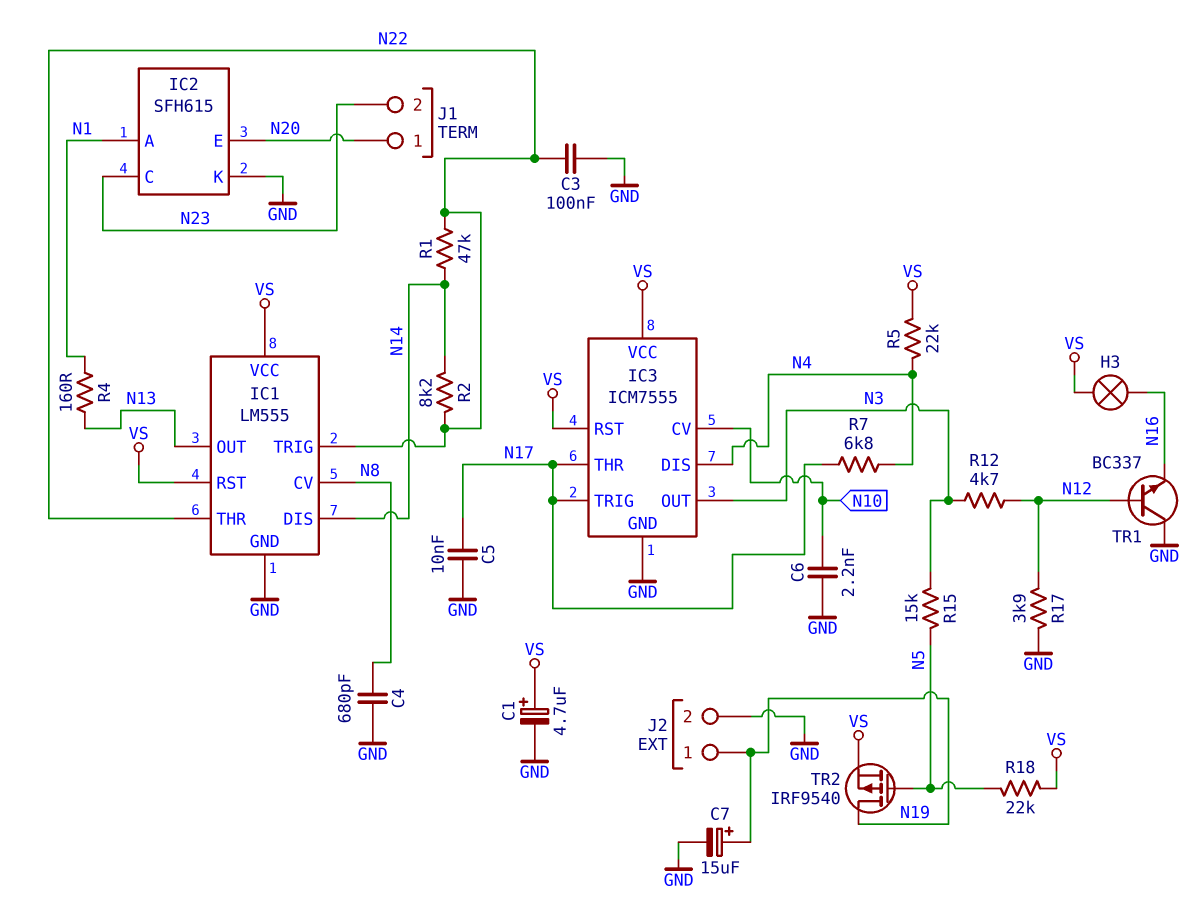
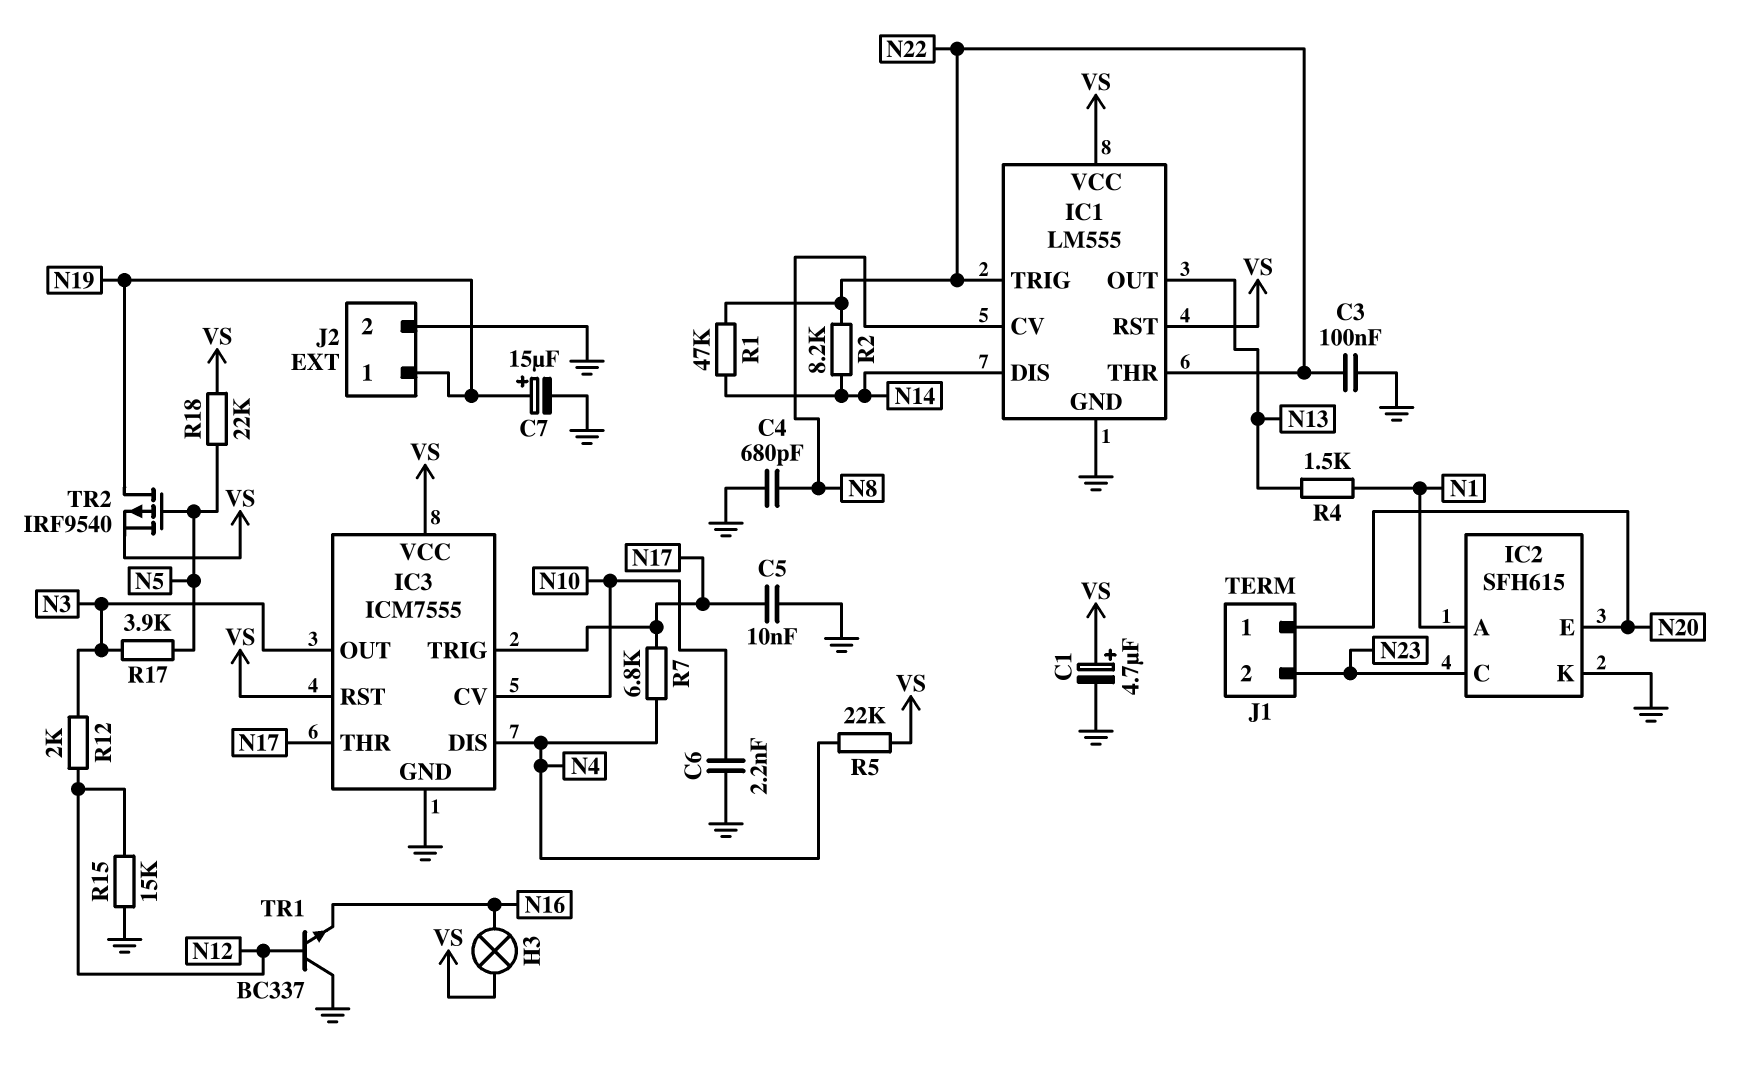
R4: 160 (N1, N13) -> 1.5k (N1, N13)
R12: 4.7k (N3, N12) -> 2k (N3, N12)
R15: 15k (N3, N5) -> 15k (GND, N12)
R17: 3.9k (GND, N12) -> 3.9k (N3, N5)

